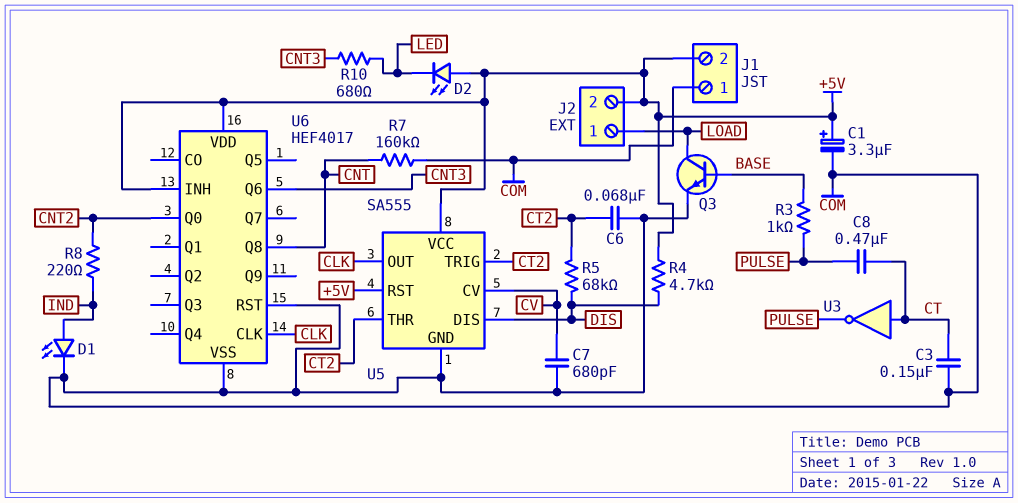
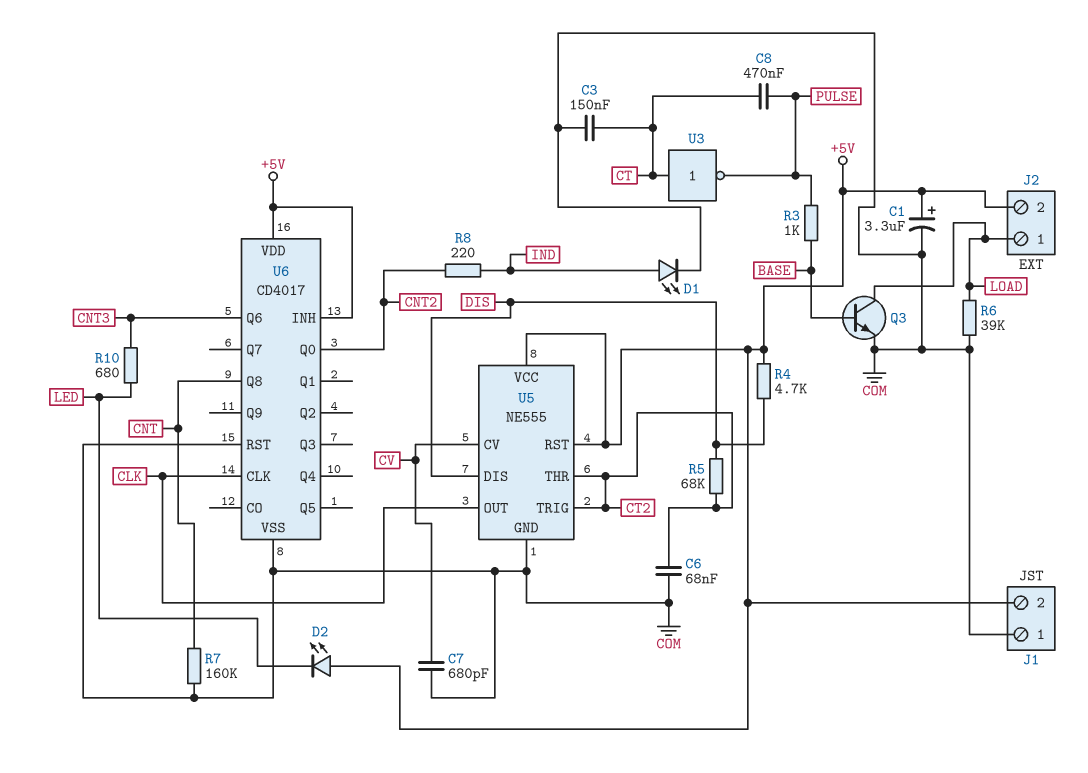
R6: none -> 39k (COM, LOAD)
U5: SA555 -> NE555
U6: HEF4017 -> CD4017

